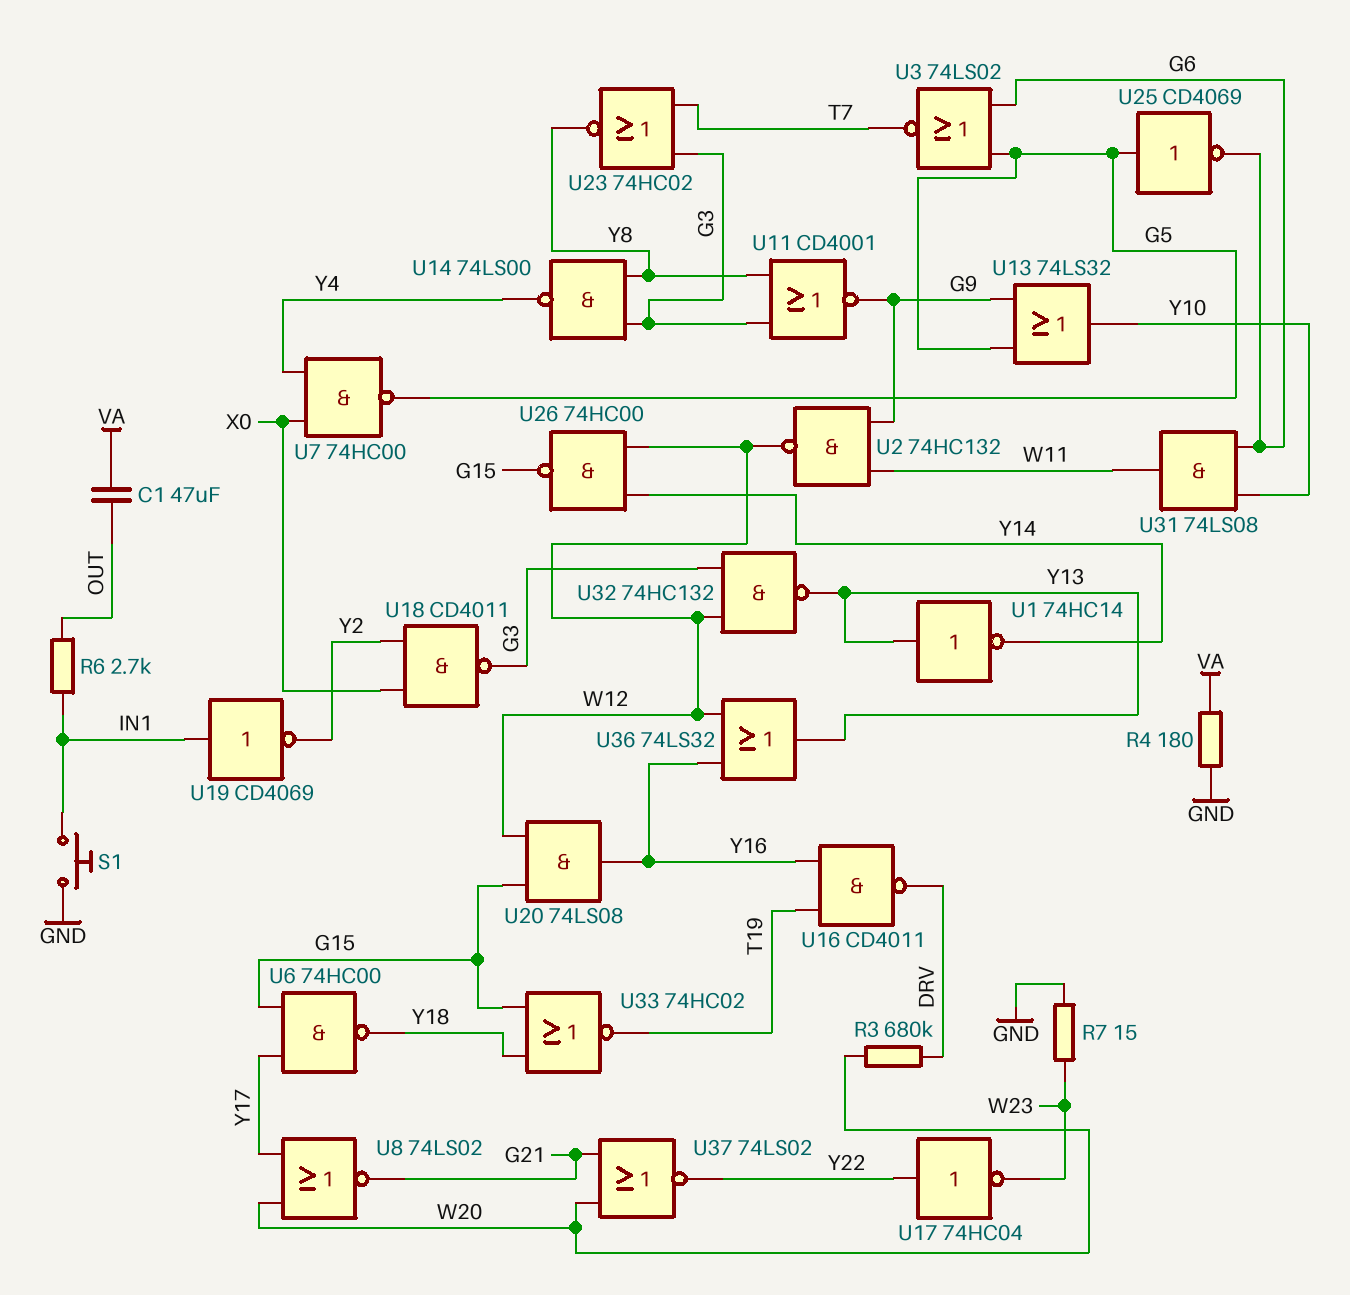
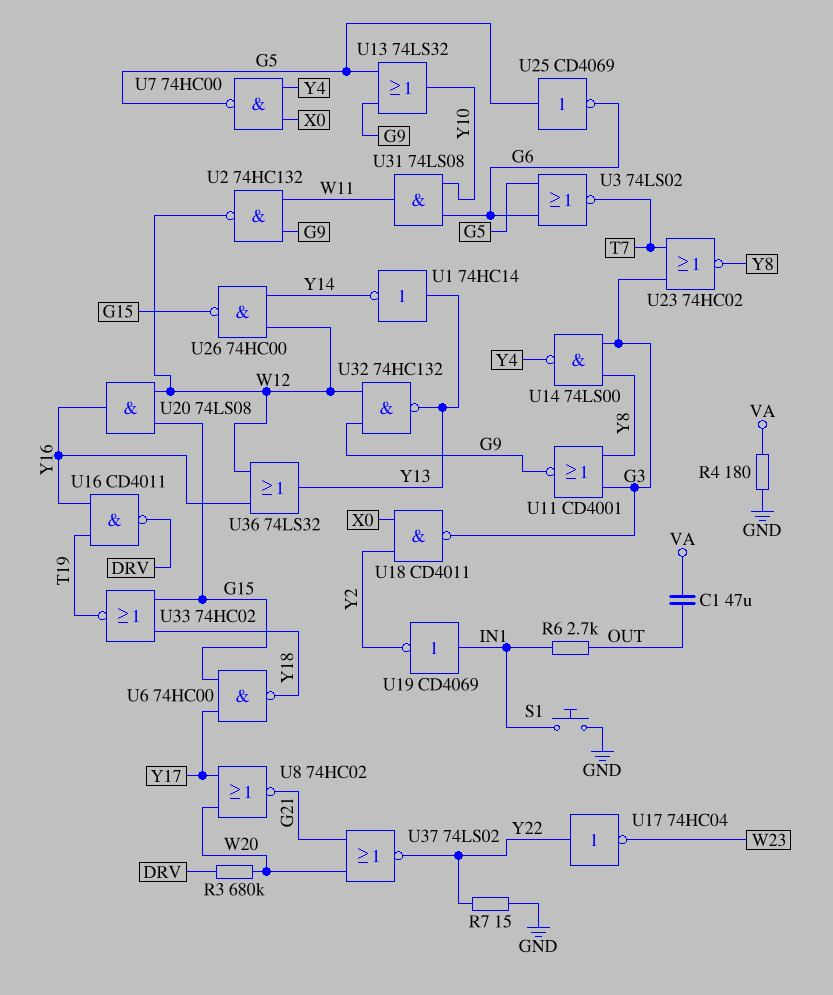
R7: 15 (GND, W23) -> 15 (GND, Y22)
U8: NOR 74LS02 (in W20, in Y17, out G21) -> NOR 74HC02 (in W20, in Y17, out G21)
U32: NAND 74HC132 (in G3, in W12, out Y13) -> NAND 74HC132 (in G9, in W12, out Y13)

